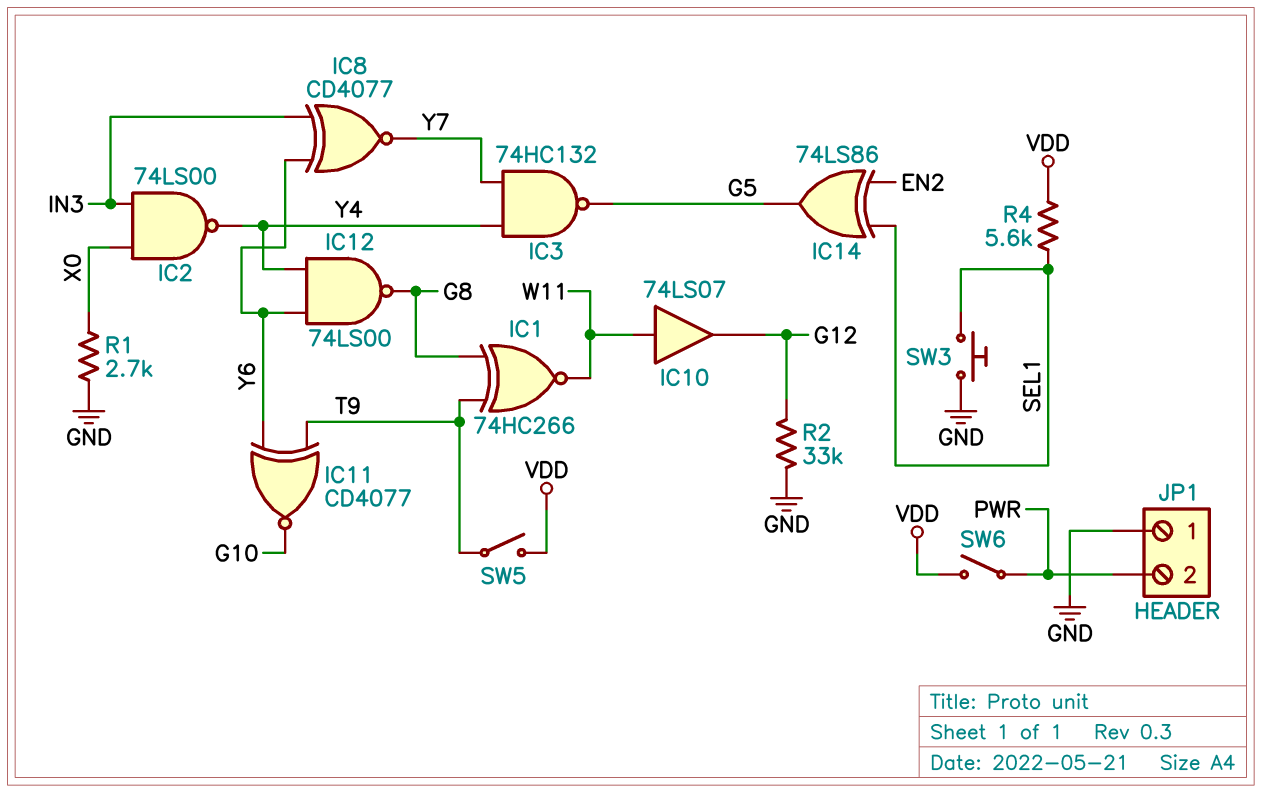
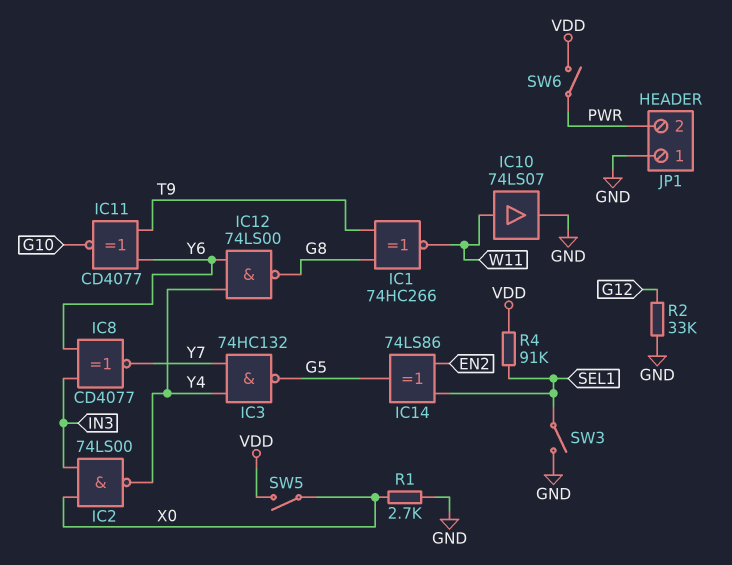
IC10: buffer 74LS07 (in W11, out G12) -> buffer 74LS07 (in W11, out GND)
R4: 5.6k (SEL1, VDD) -> 91k (SEL1, VDD)
SW3: button (GND, SEL1) -> switch (GND, SEL1)
SW5: switch (T9, VDD) -> switch (VDD, X0)

